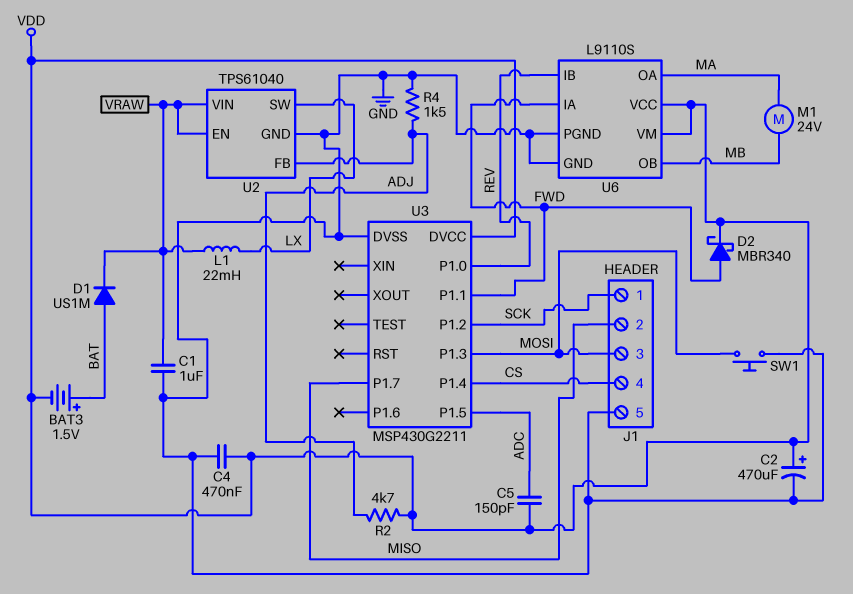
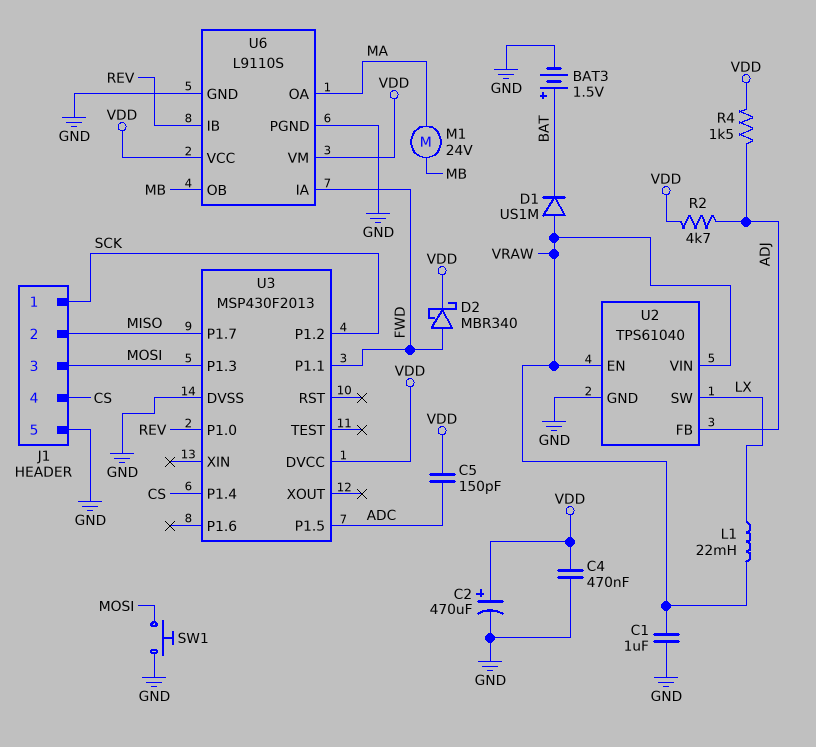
BAT3: 1.5V (plus BAT, minus VDD) -> 1.5V (plus BAT, minus GND)
D1: diode US1M (A BAT, K VRAW) -> diode US1M (A VRAW, K BAT)
R4: 1.5k (ADJ, GND) -> 1.5k (ADJ, VDD)
U3: MSP430G2211 -> MSP430F2013

